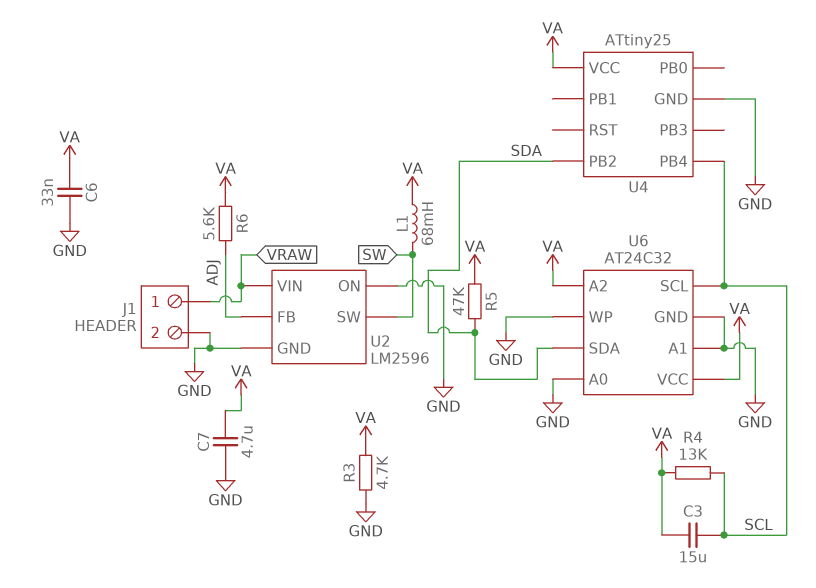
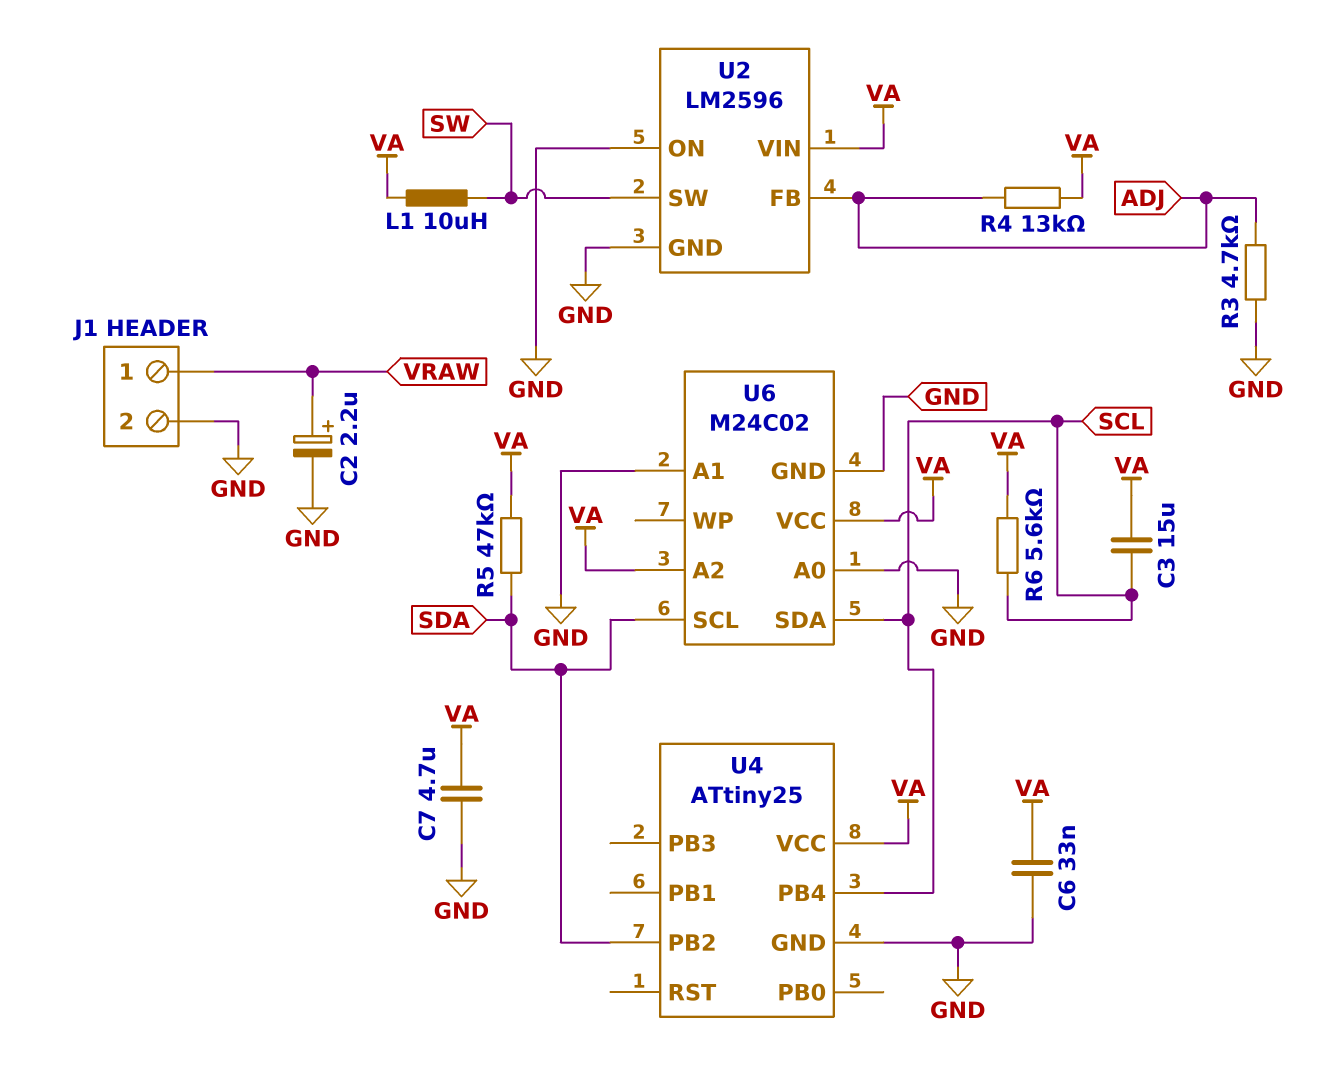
C2: none -> 2.2uF (plus VRAW, minus GND)
L1: 68mH (SW, VA) -> 10uH (SW, VA)
R3: 4.7k (GND, VA) -> 4.7k (ADJ, GND)
R4: 13k (SCL, VA) -> 13k (ADJ, VA)
R6: 5.6k (ADJ, VA) -> 5.6k (SCL, VA)
U2 pin VIN: VRAW -> VA
U6: AT24C32 -> M24C02
U6 pin SCL: SCL -> SDA
U6 pin SDA: SDA -> SCL
U6 pin WP: GND -> none

